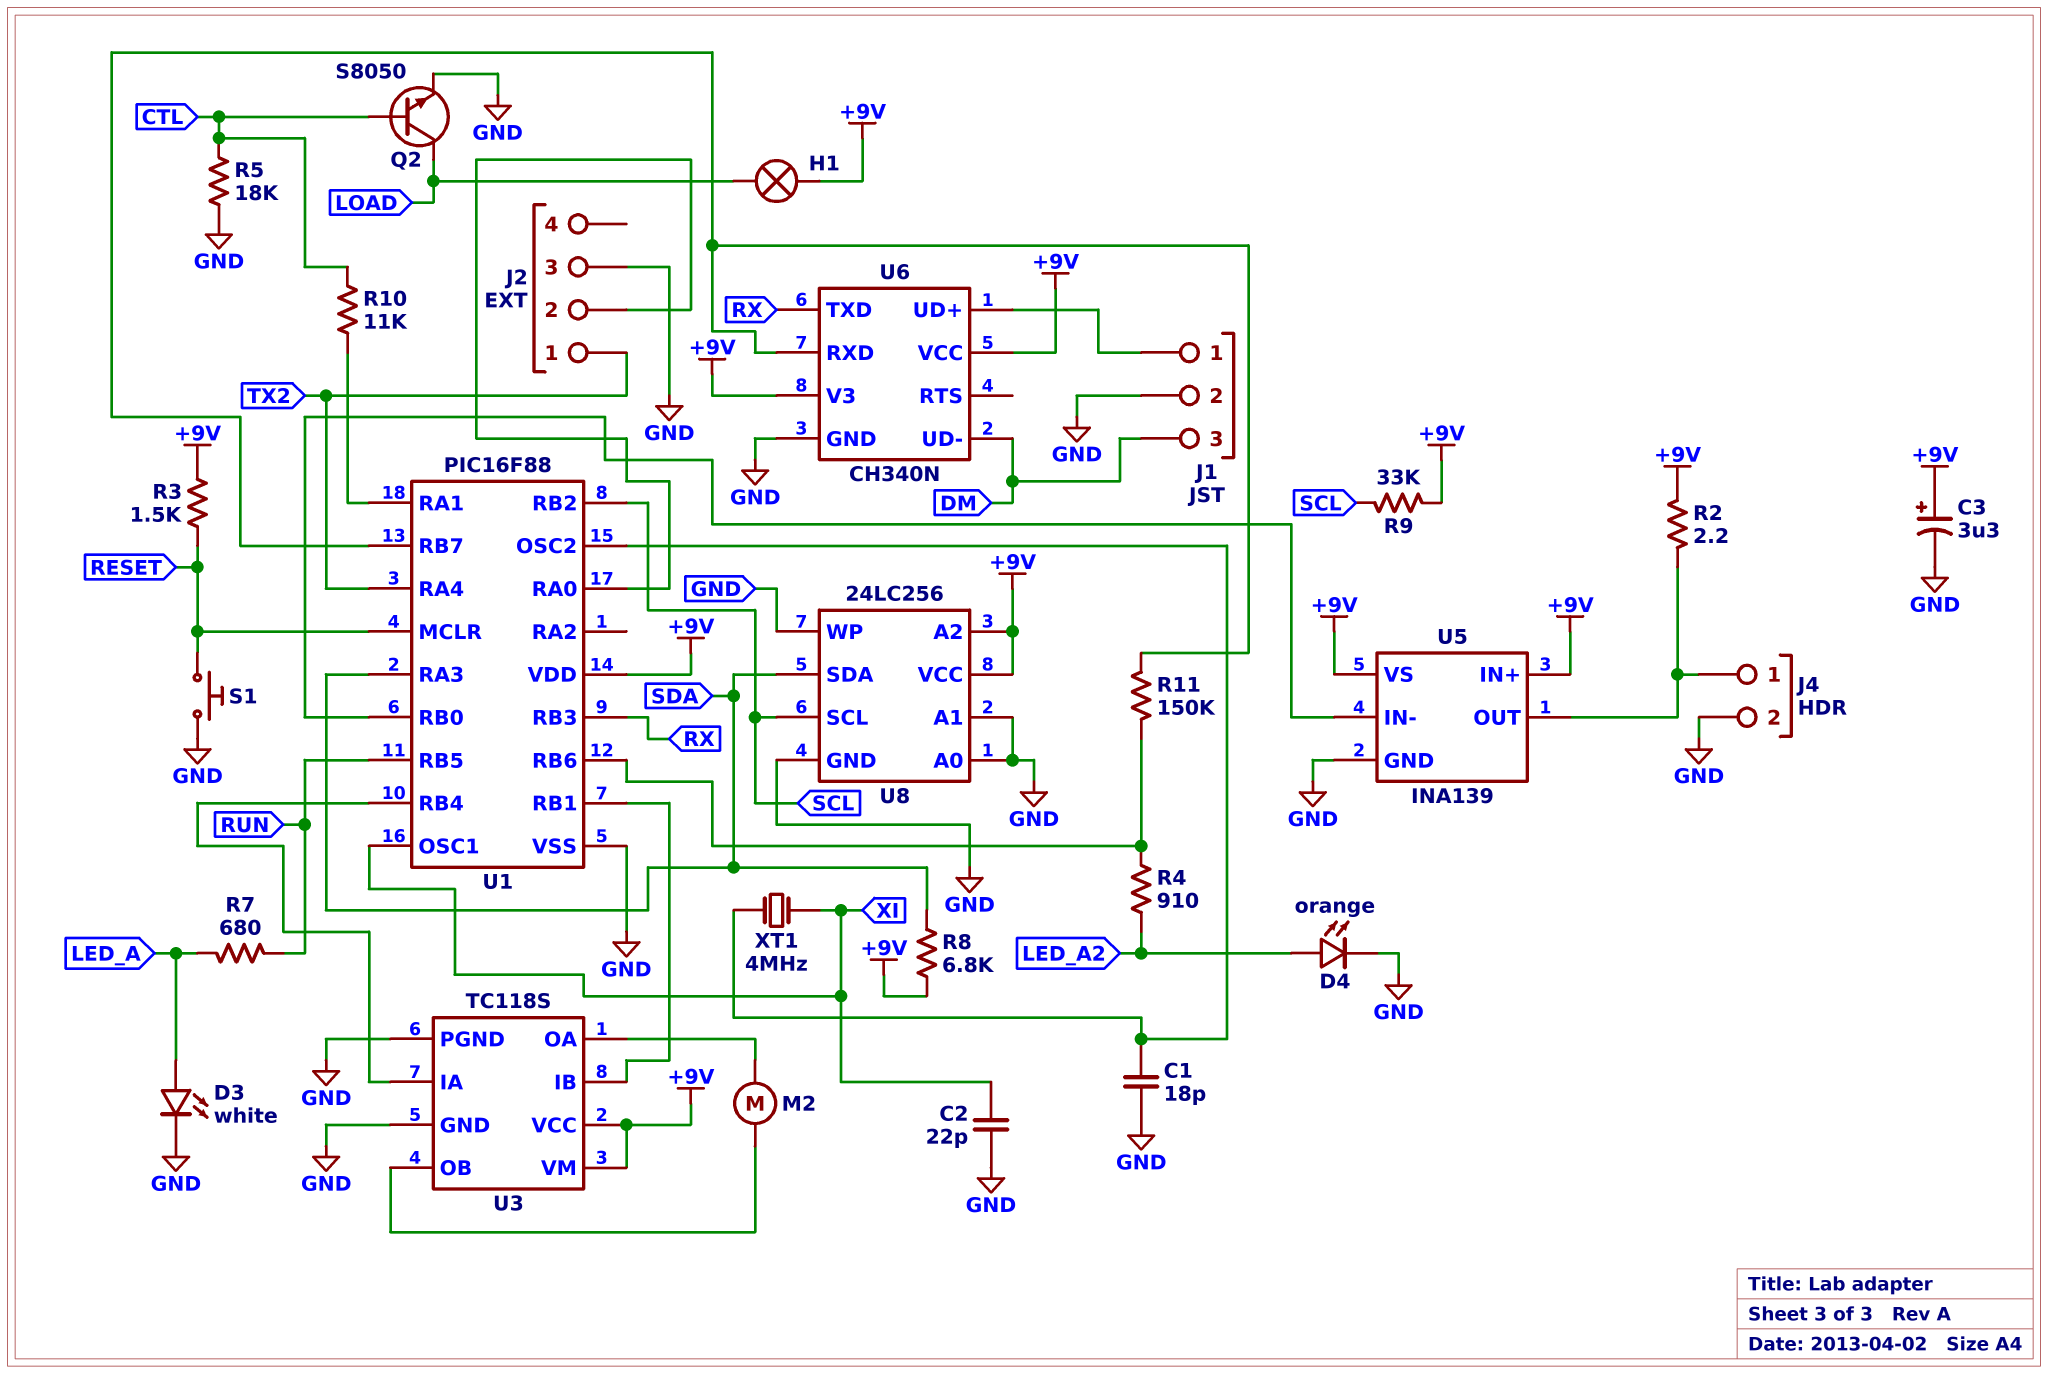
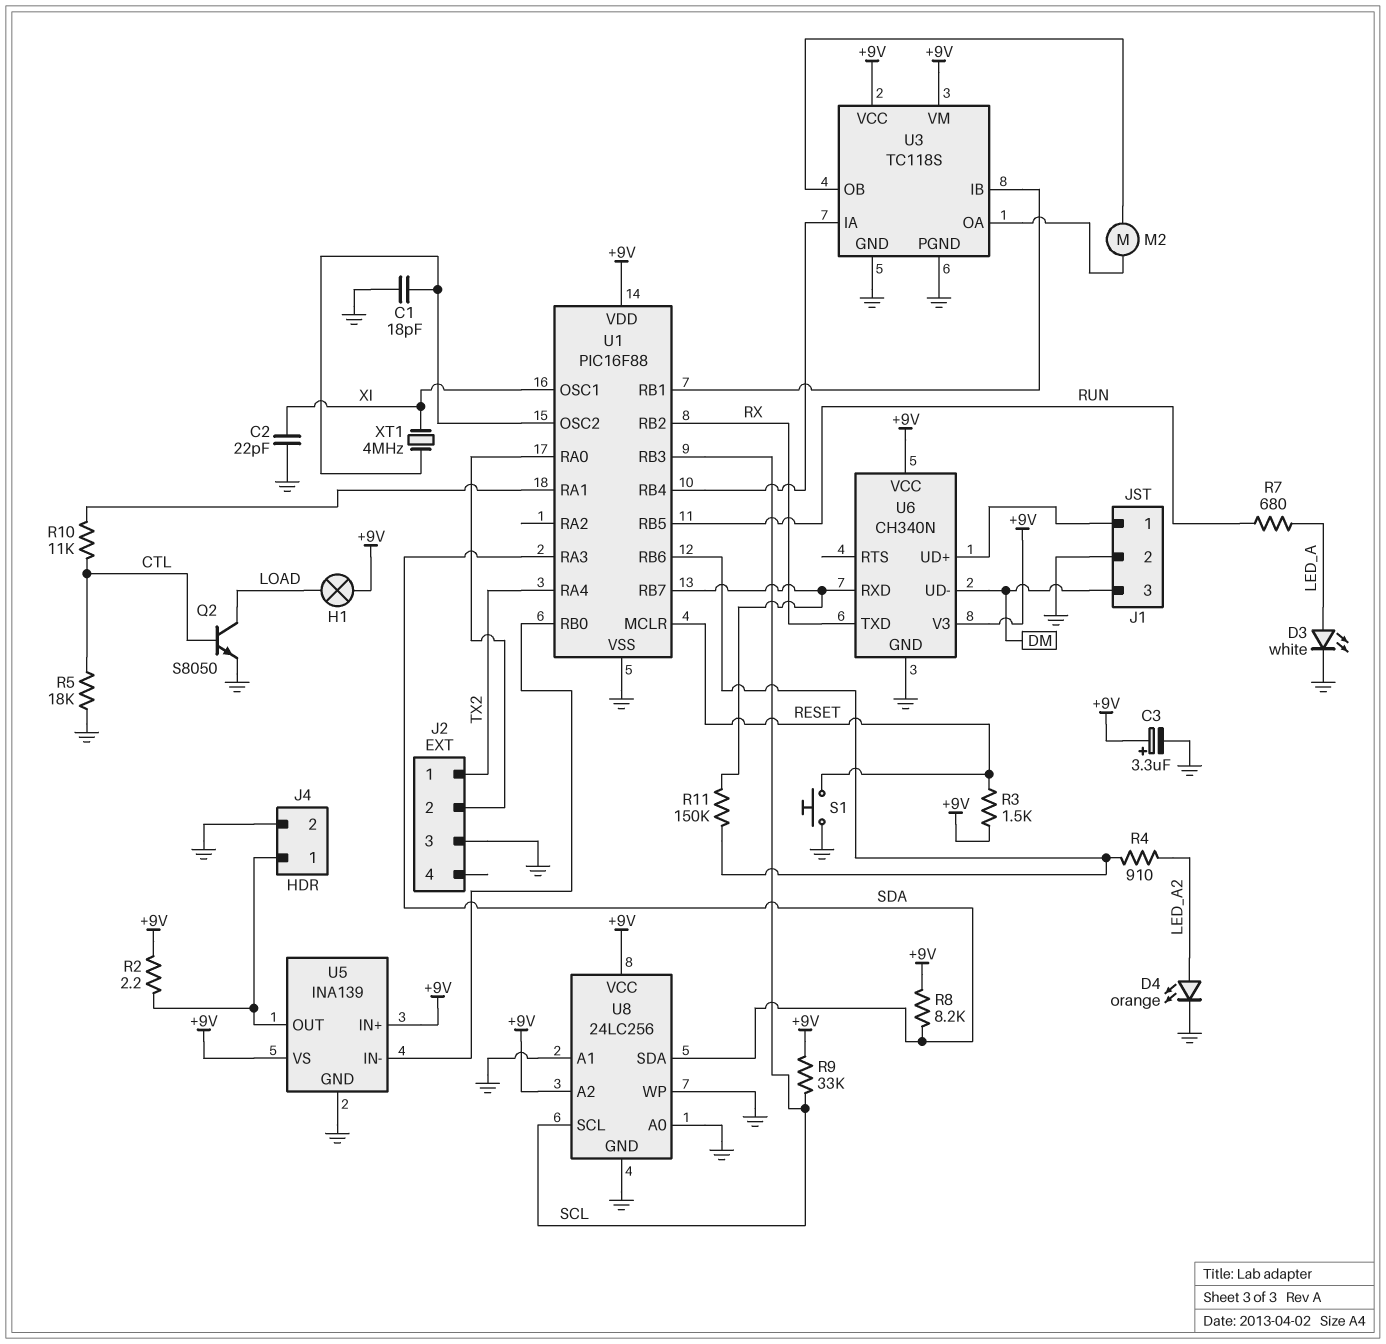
R8: 6.8k (+9V, SDA) -> 8.2k (+9V, SDA)
U1 pin RB2: SCL -> RX
U1 pin RB3: RX -> SCL

